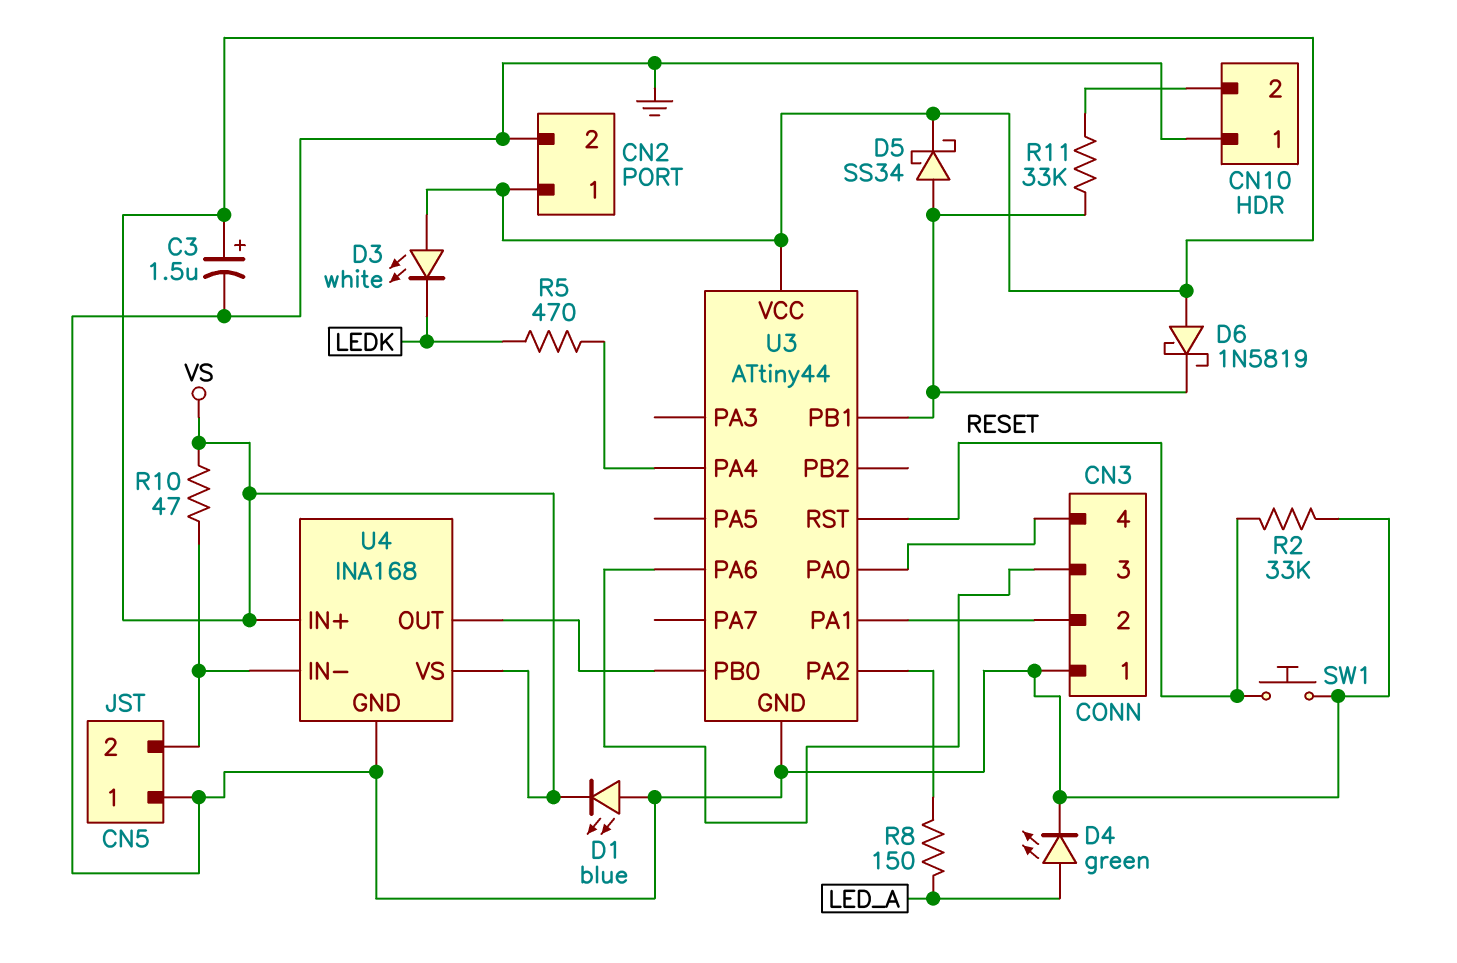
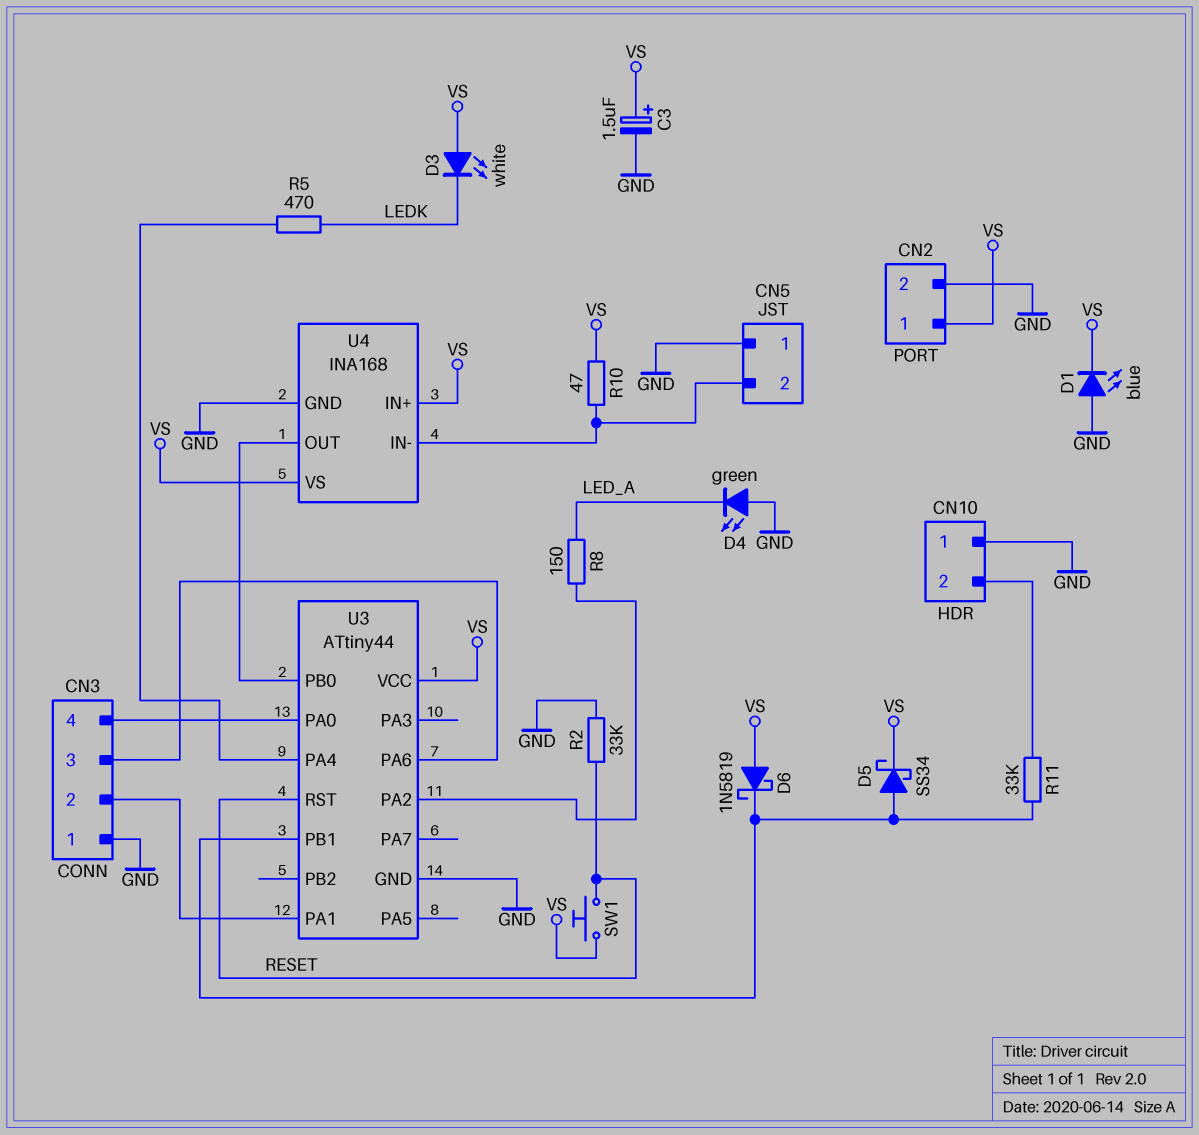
D4: LED green (A LED_A, K GND) -> LED green (A GND, K LED_A)
SW1: button (GND, RESET) -> button (RESET, VS)

